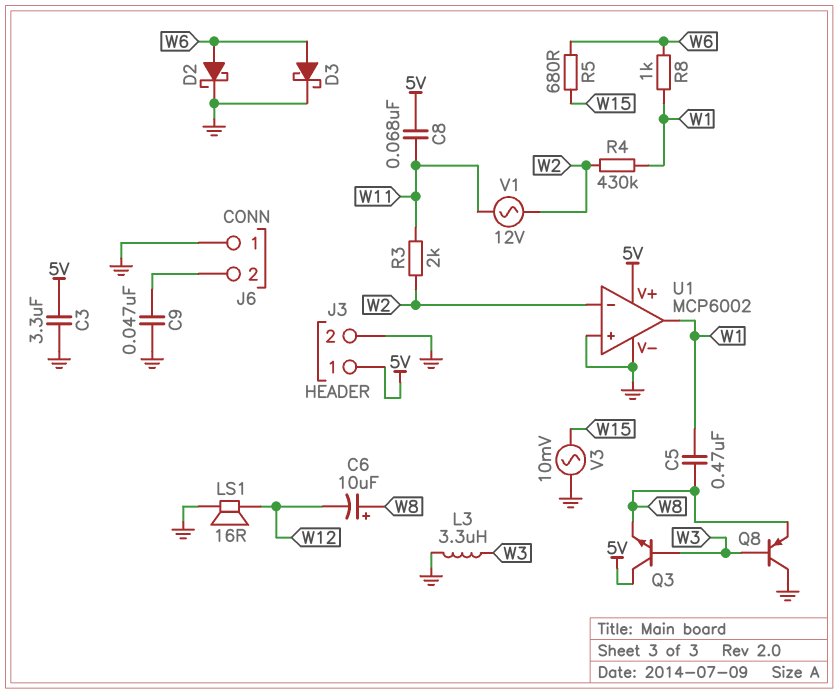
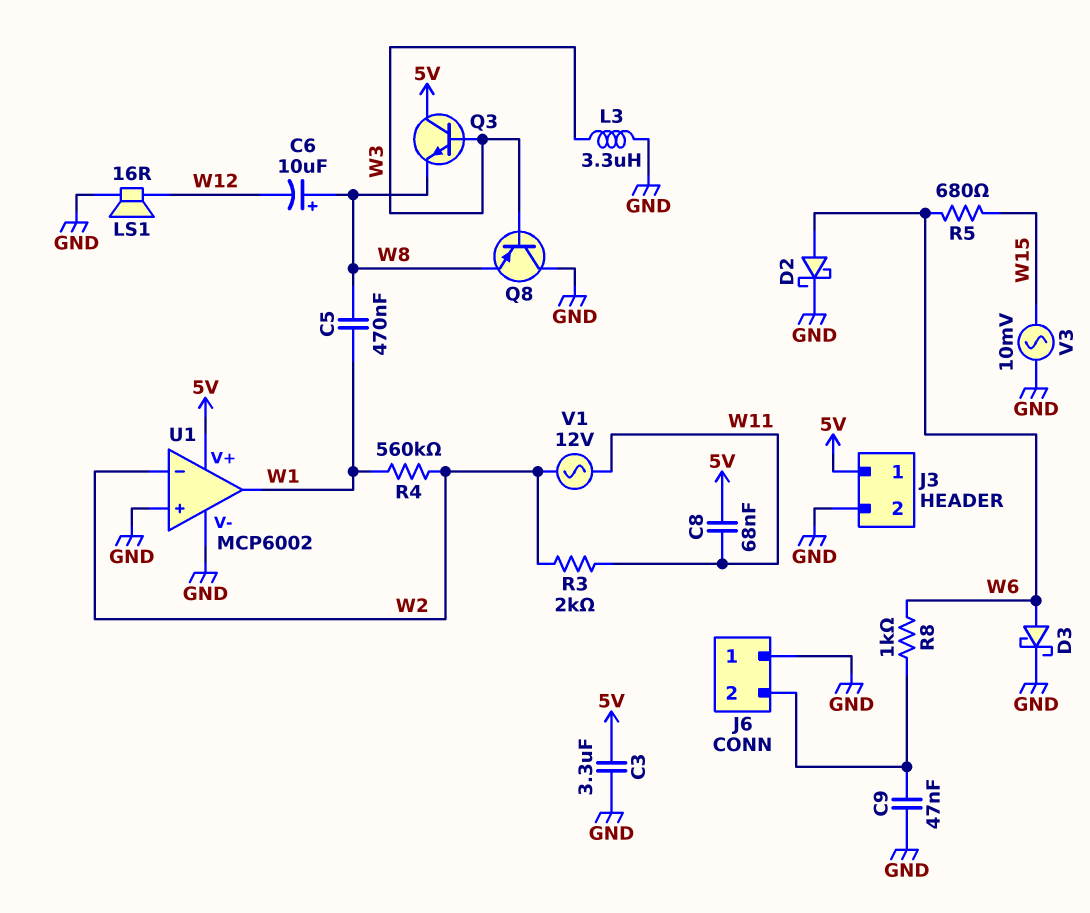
R4: 430k (W1, W2) -> 560k (W1, W2)
R8: 1k (W1, W6) -> 1k (J6/2, W6)

